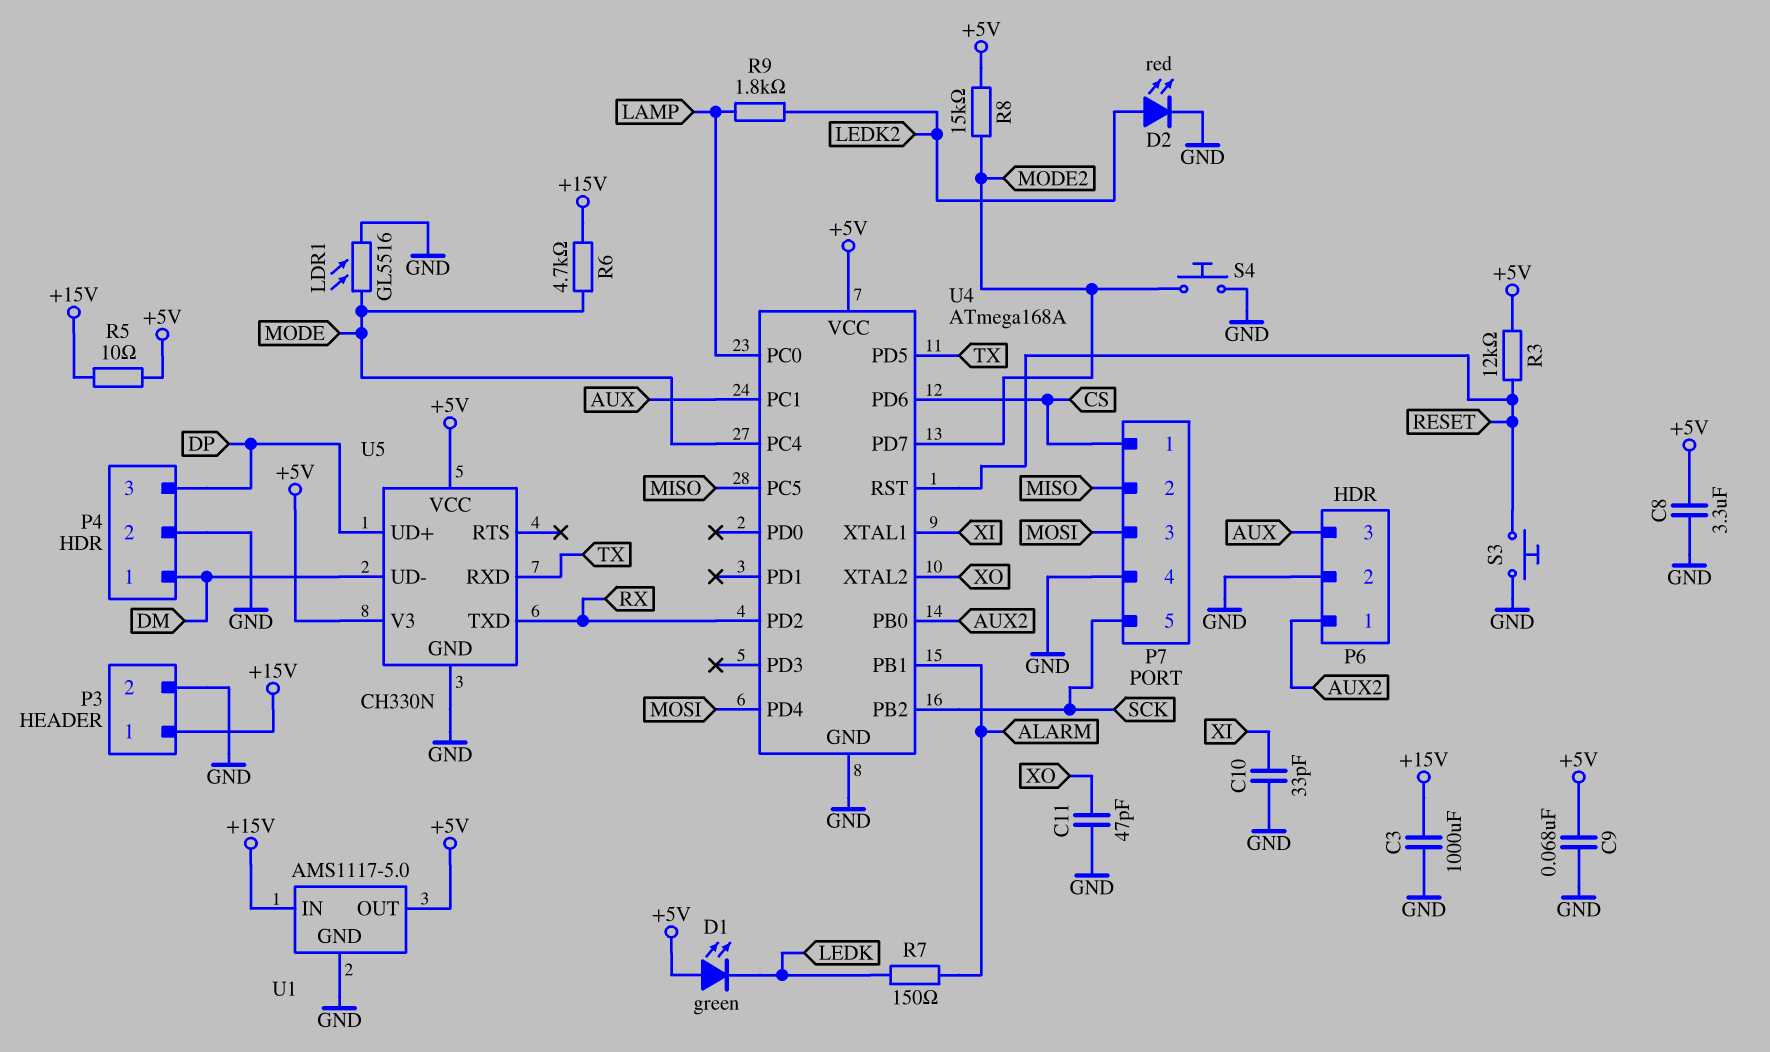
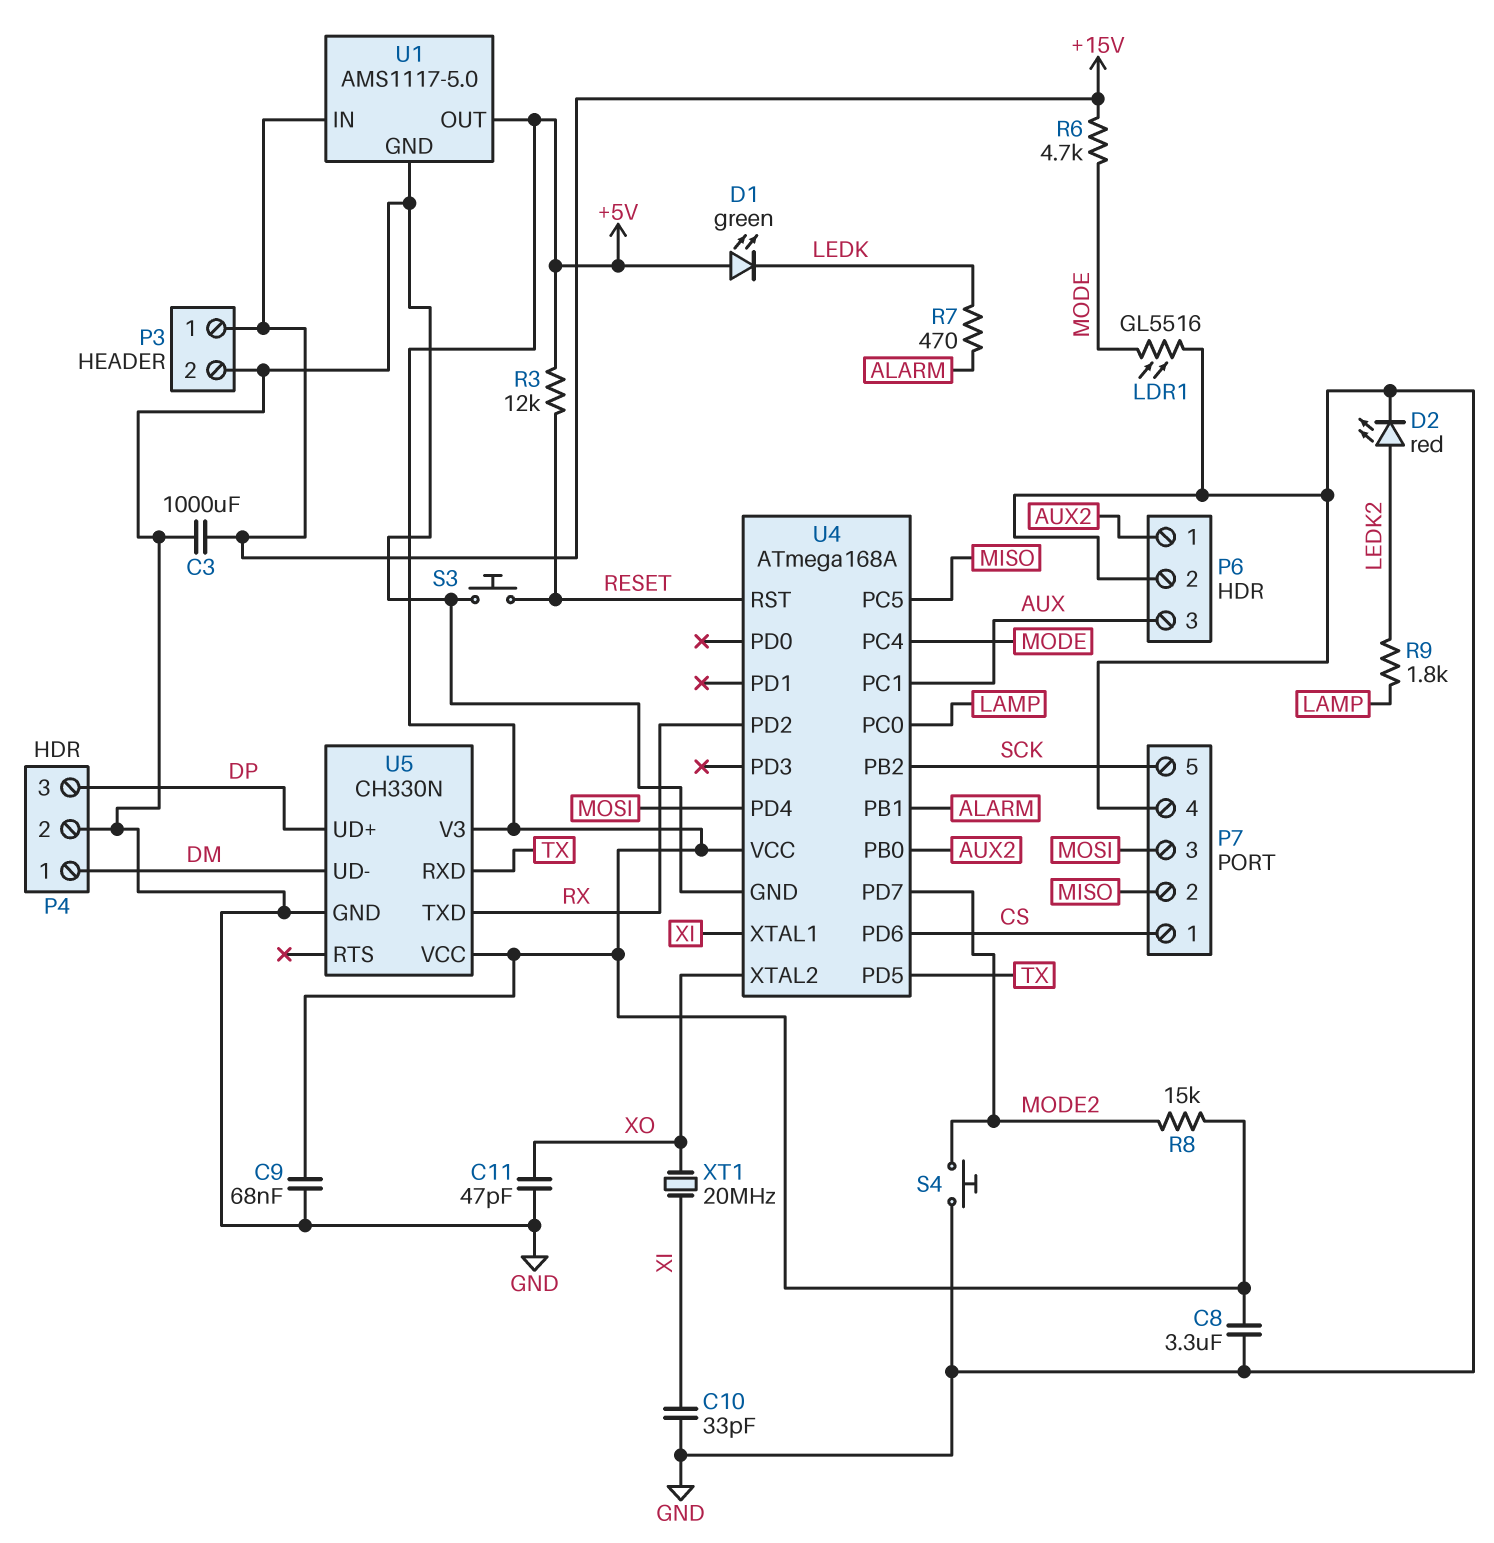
R5: 10 (+5V, +15V) -> none
R7: 150 (ALARM, LEDK) -> 470 (ALARM, LEDK)
XT1: none -> 20MHz (XI, XO)

